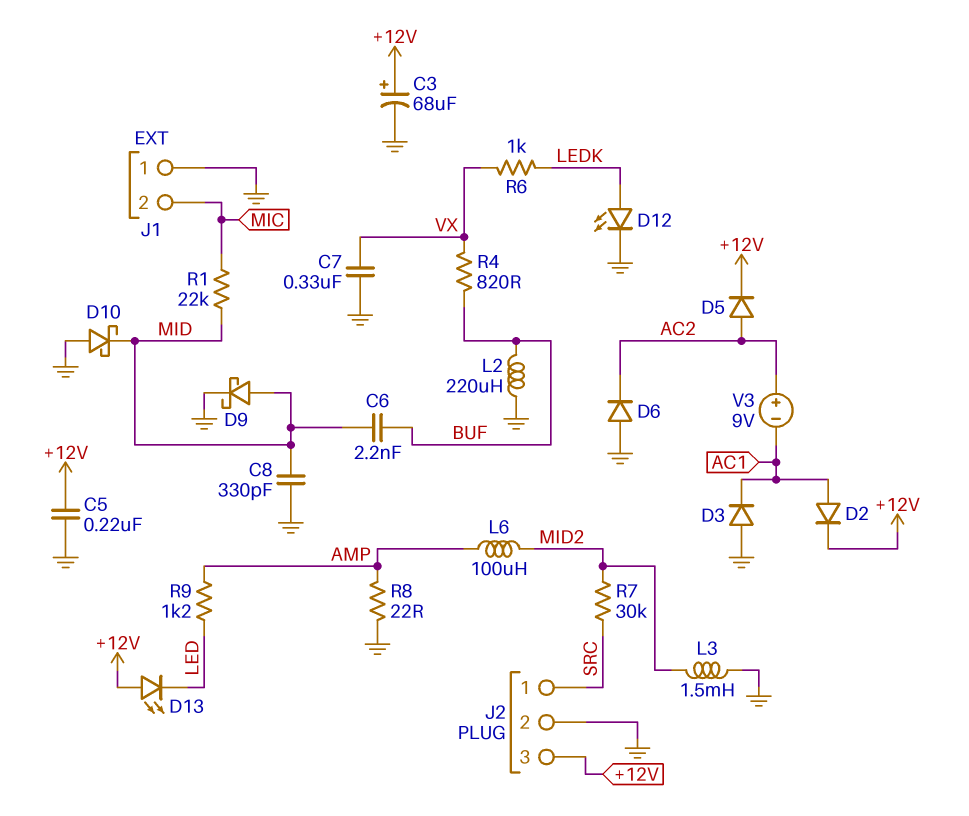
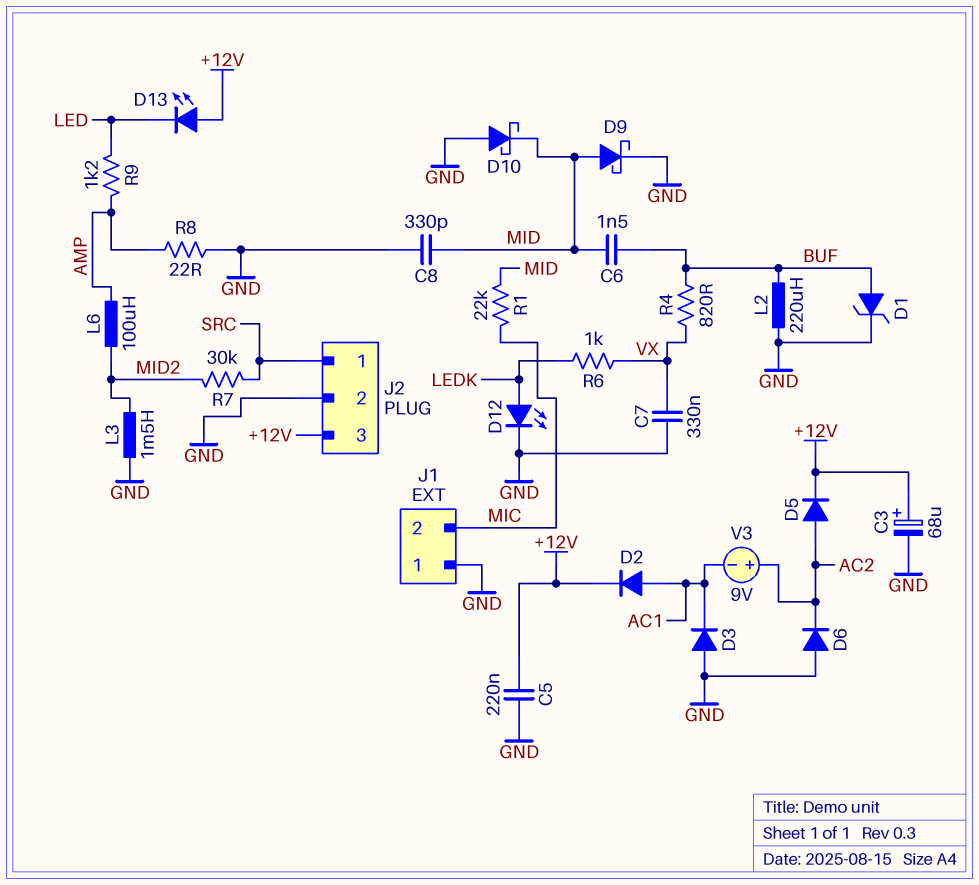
C6: 2.2nF (BUF, MID) -> 1.5nF (BUF, MID)
D1: none -> zener (A BUF, K GND)

